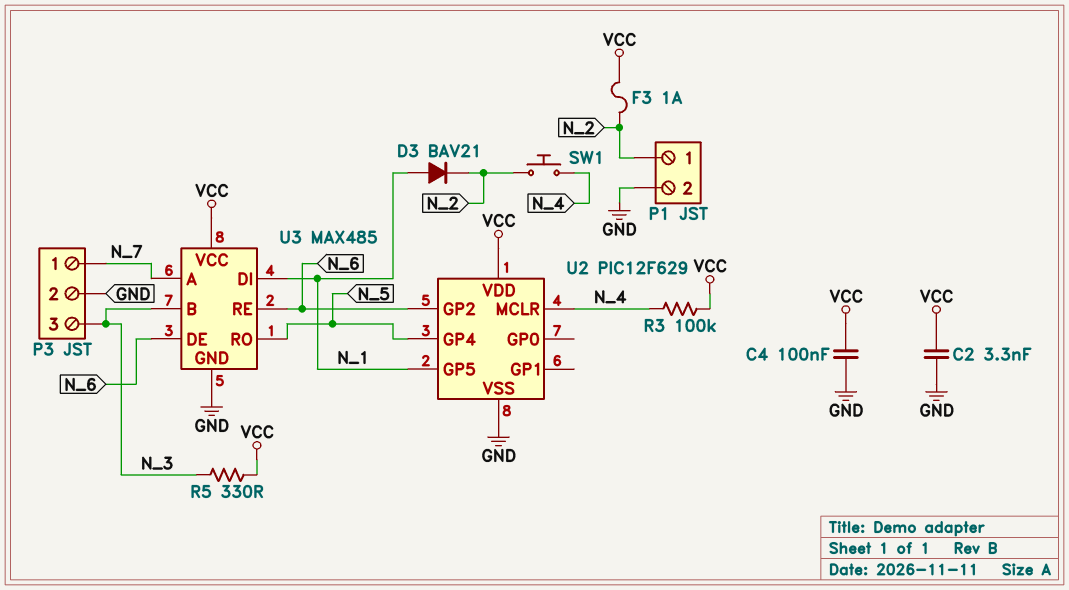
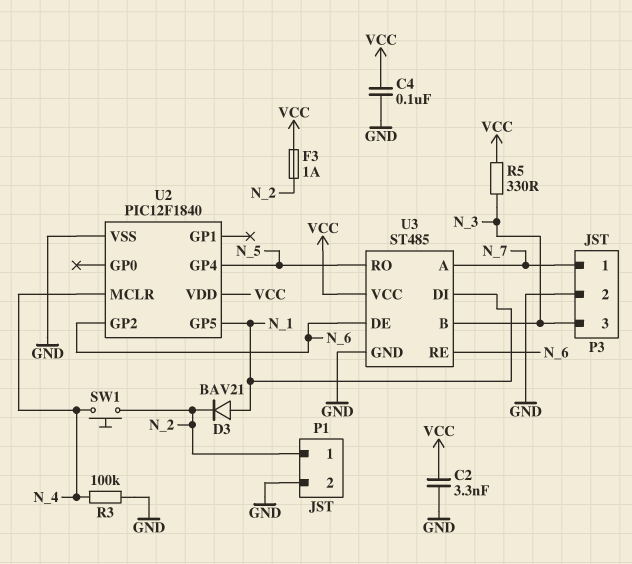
R3: 100k (N_4, VCC) -> 100k (GND, N_4)
U2: PIC12F629 -> PIC12F1840
U3: MAX485 -> ST485

